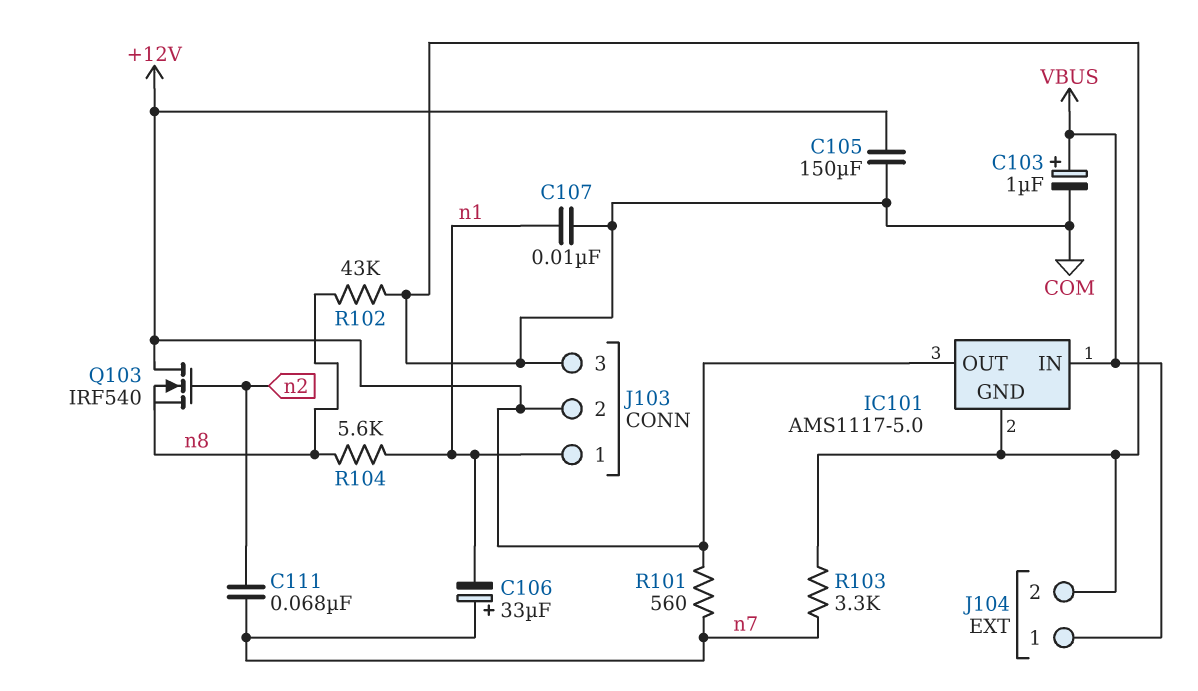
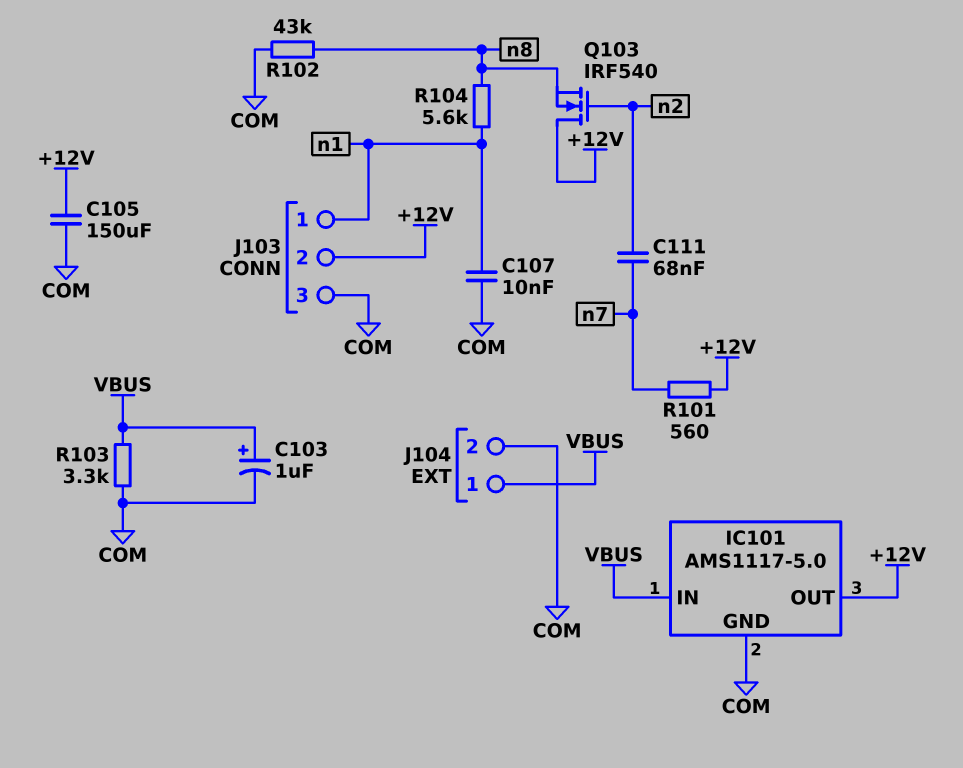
C106: 33uF (plus n7, minus n1) -> none
R103: 3.3k (COM, n7) -> 3.3k (COM, VBUS)

